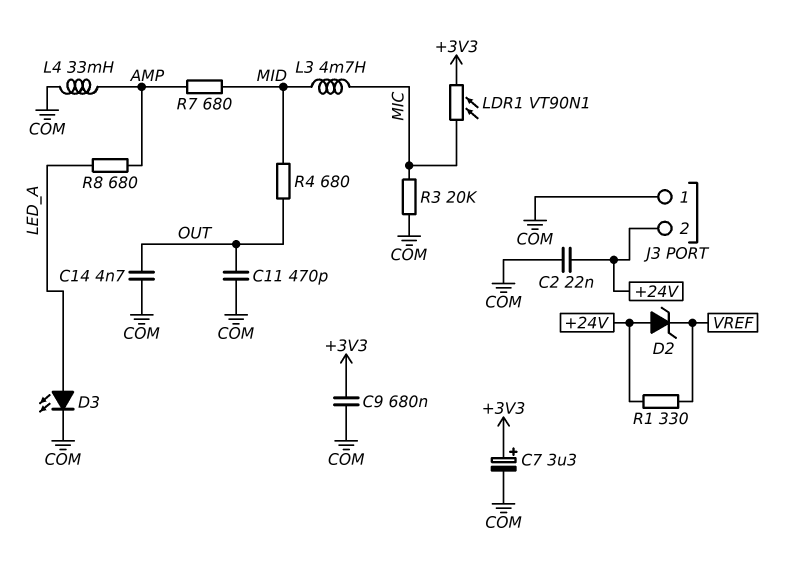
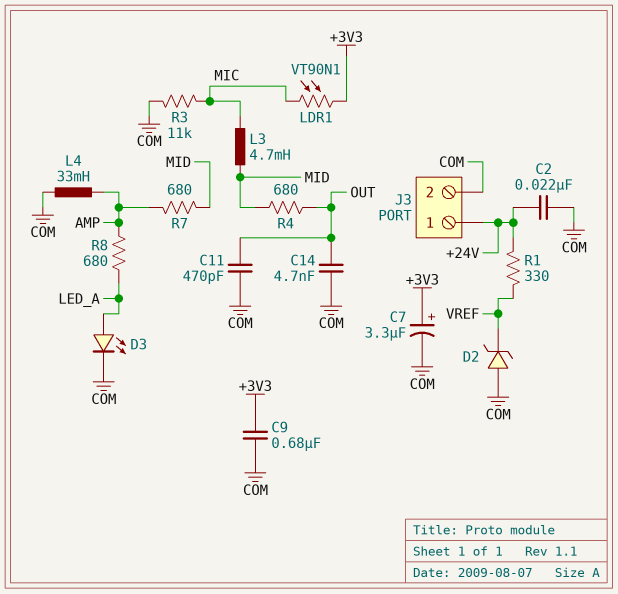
D2: zener (A +24V, K VREF) -> zener (A COM, K VREF)
J3 pin 1: COM -> +24V
J3 pin 2: +24V -> COM
R3: 20k (COM, MIC) -> 11k (COM, MIC)

